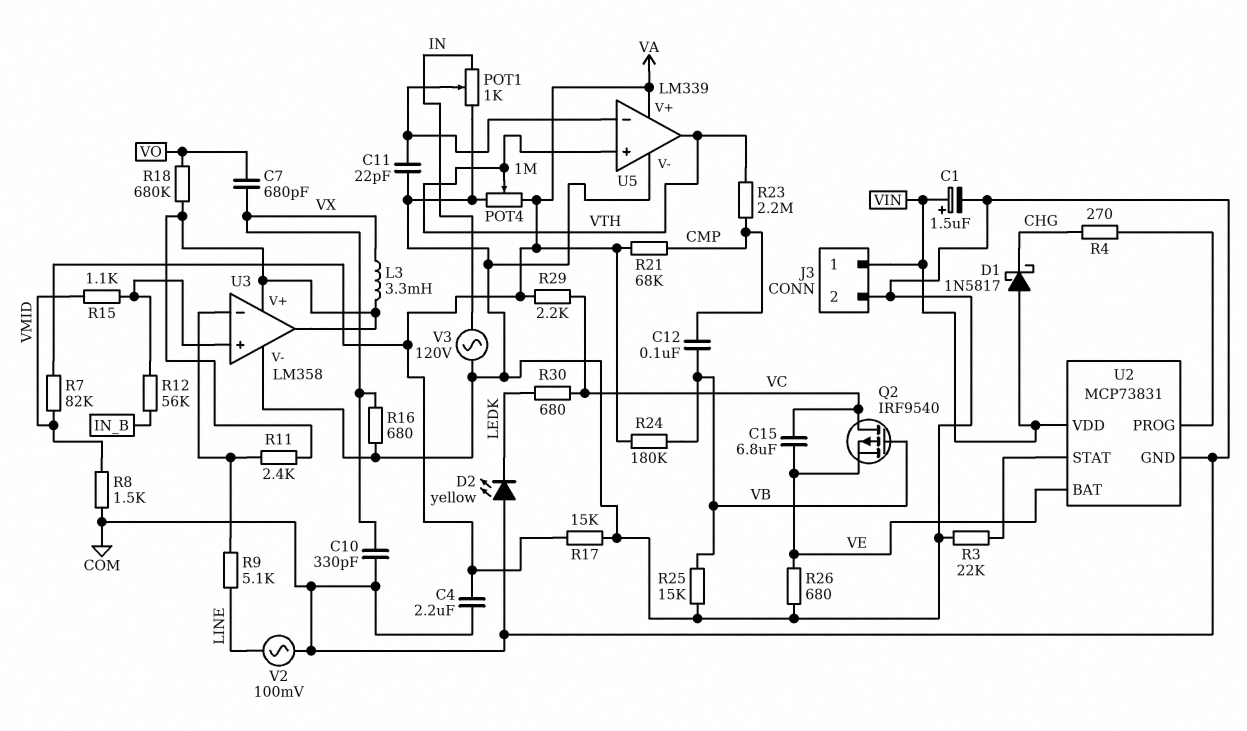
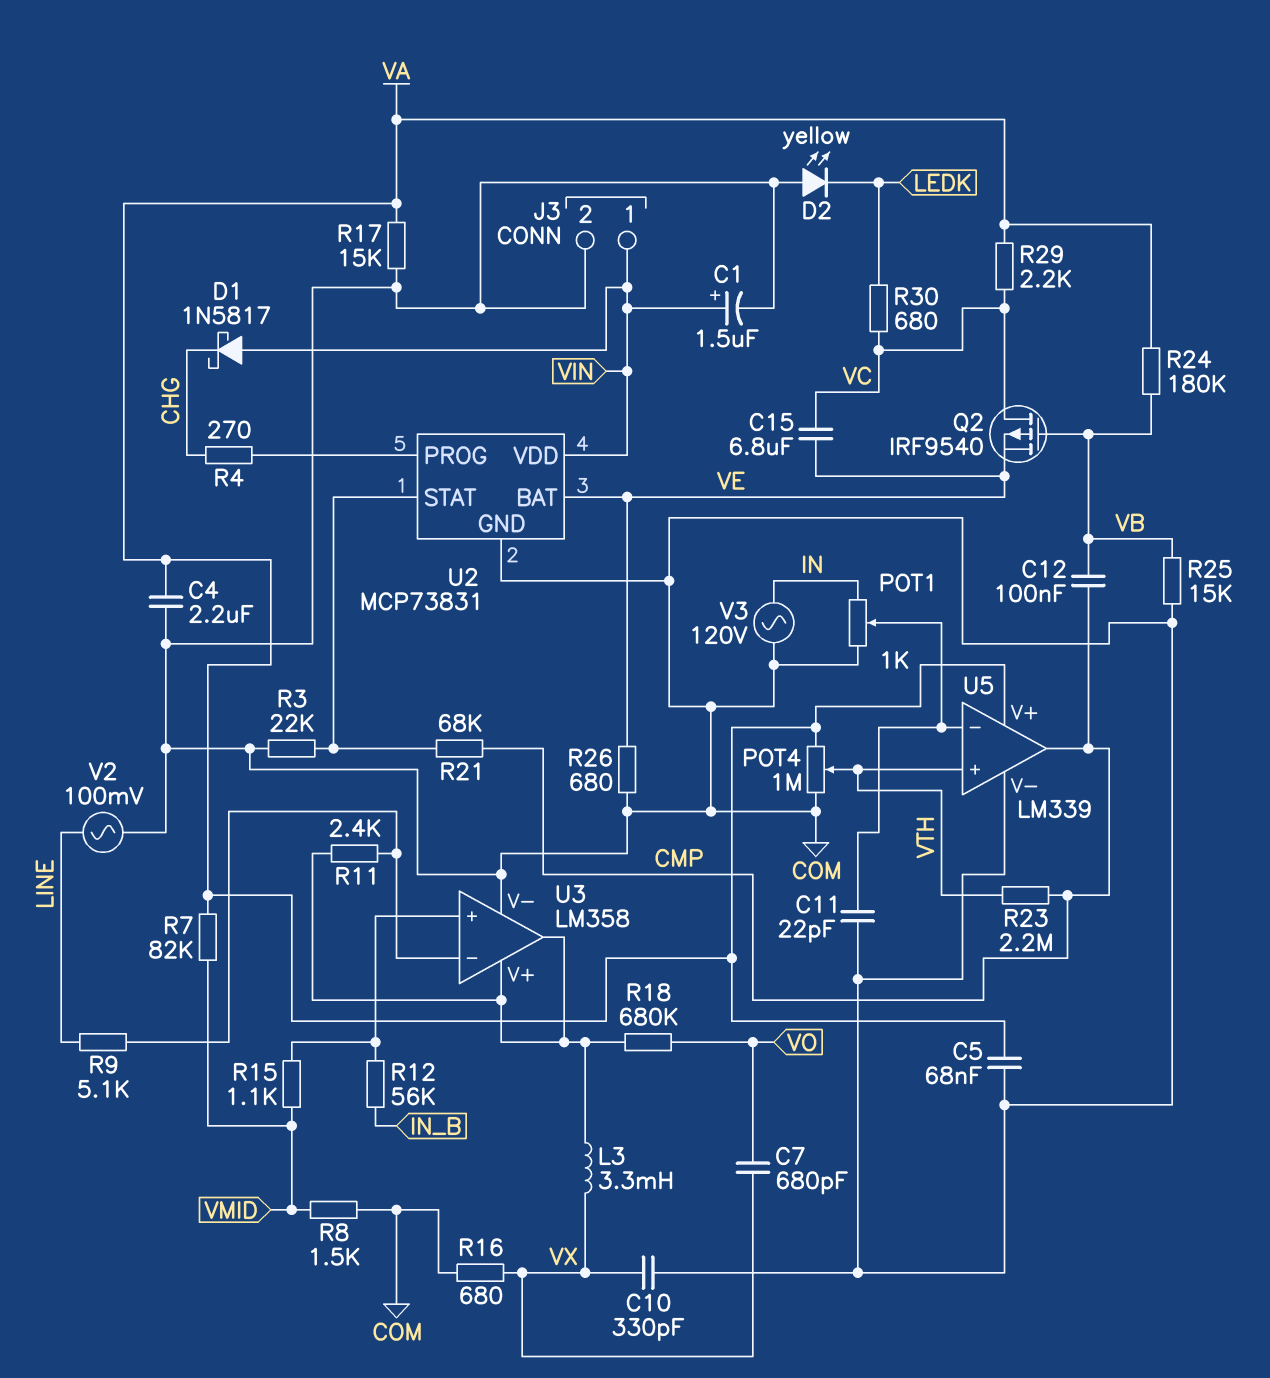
C5: none -> 68nF (COM, VA)
R21: 68k (CMP, VA) -> 68k (CMP, U2/STAT)
U5 pin out: VTH -> CMP

